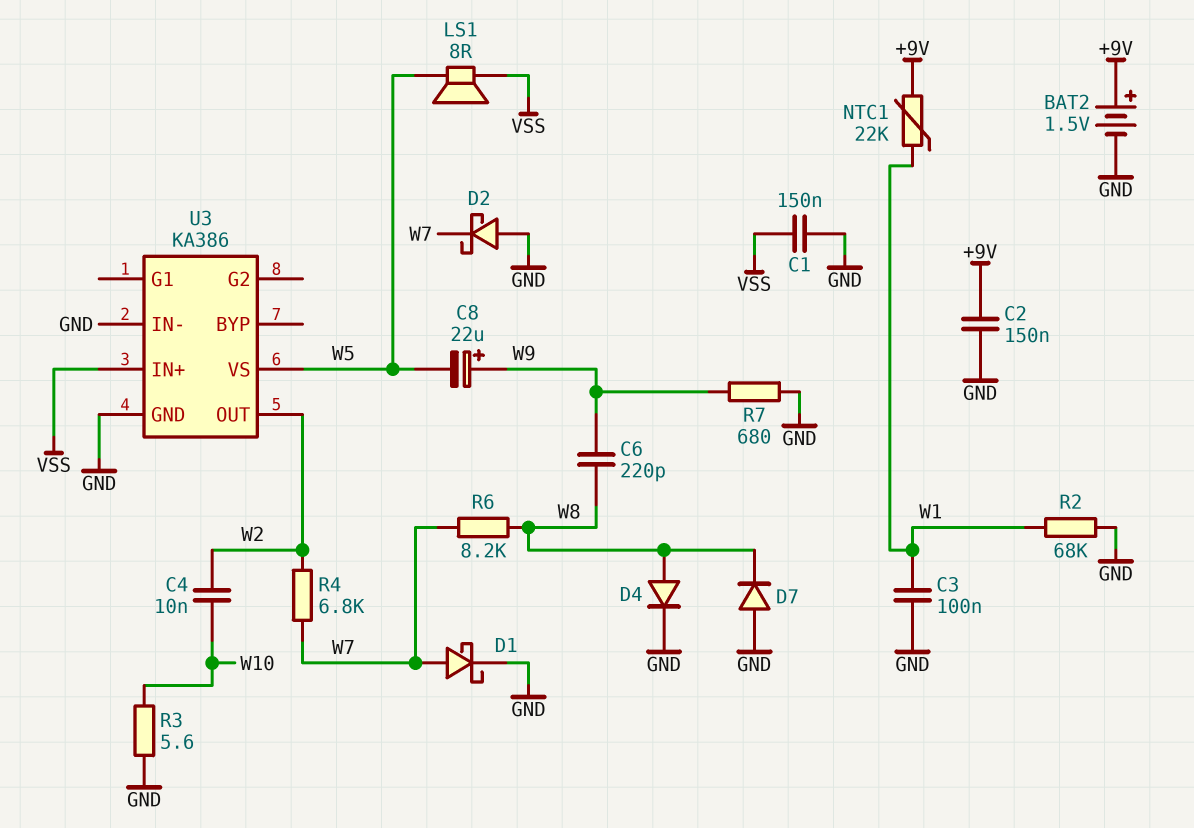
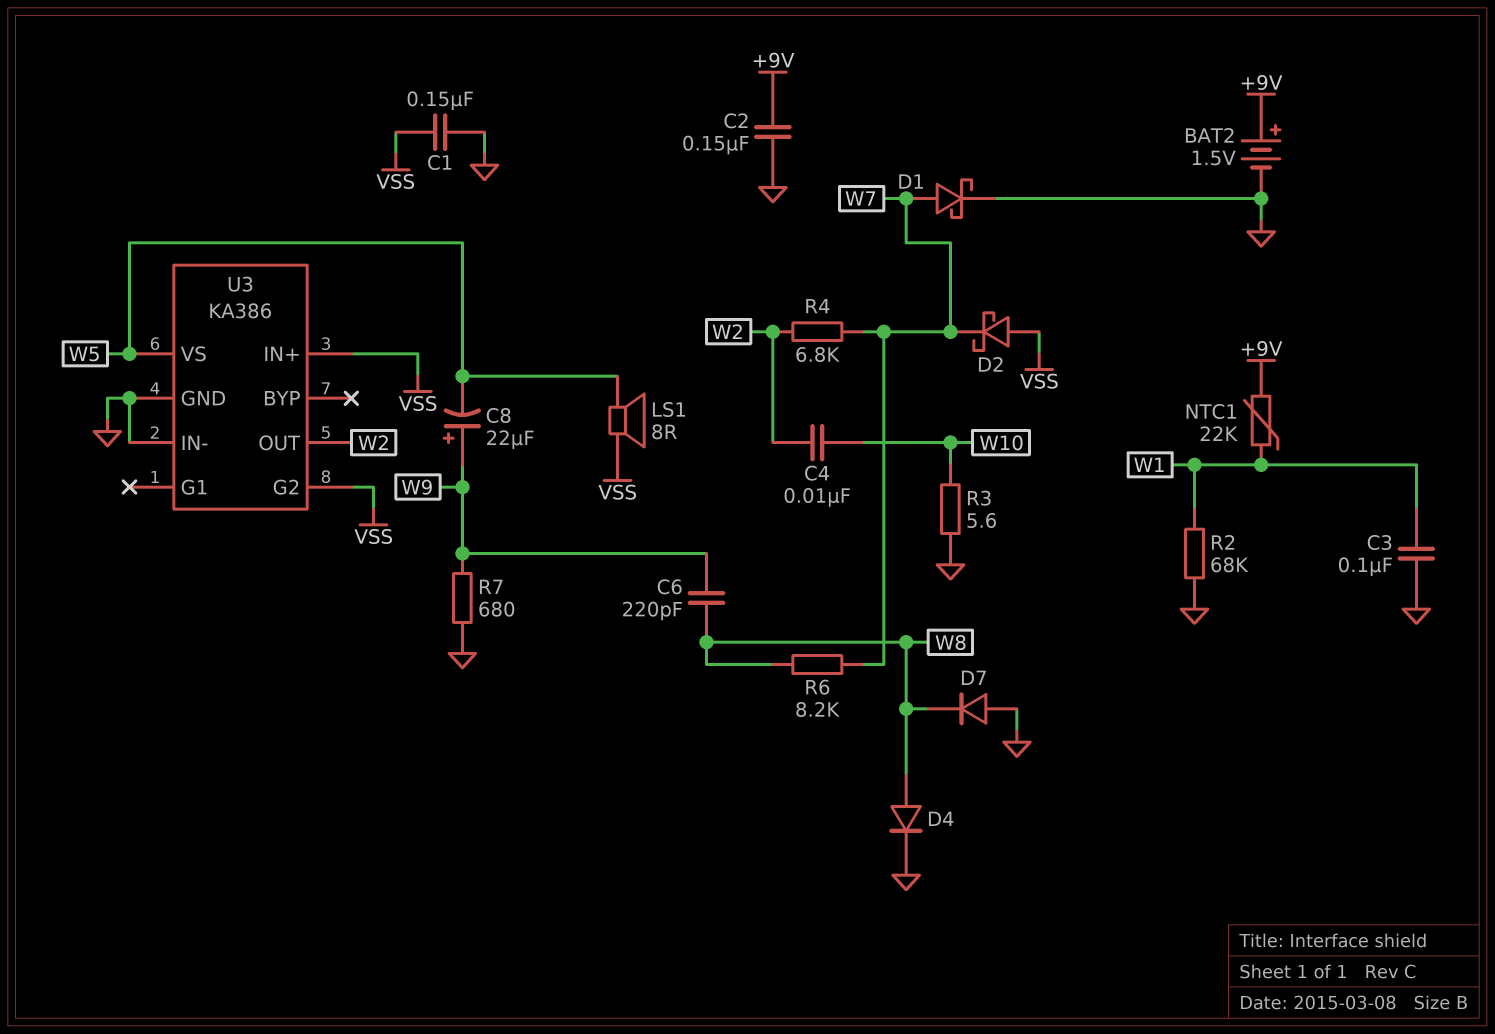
D2: schottky (A GND, K W7) -> schottky (A VSS, K W7)
U3 pin G2: none -> VSS

